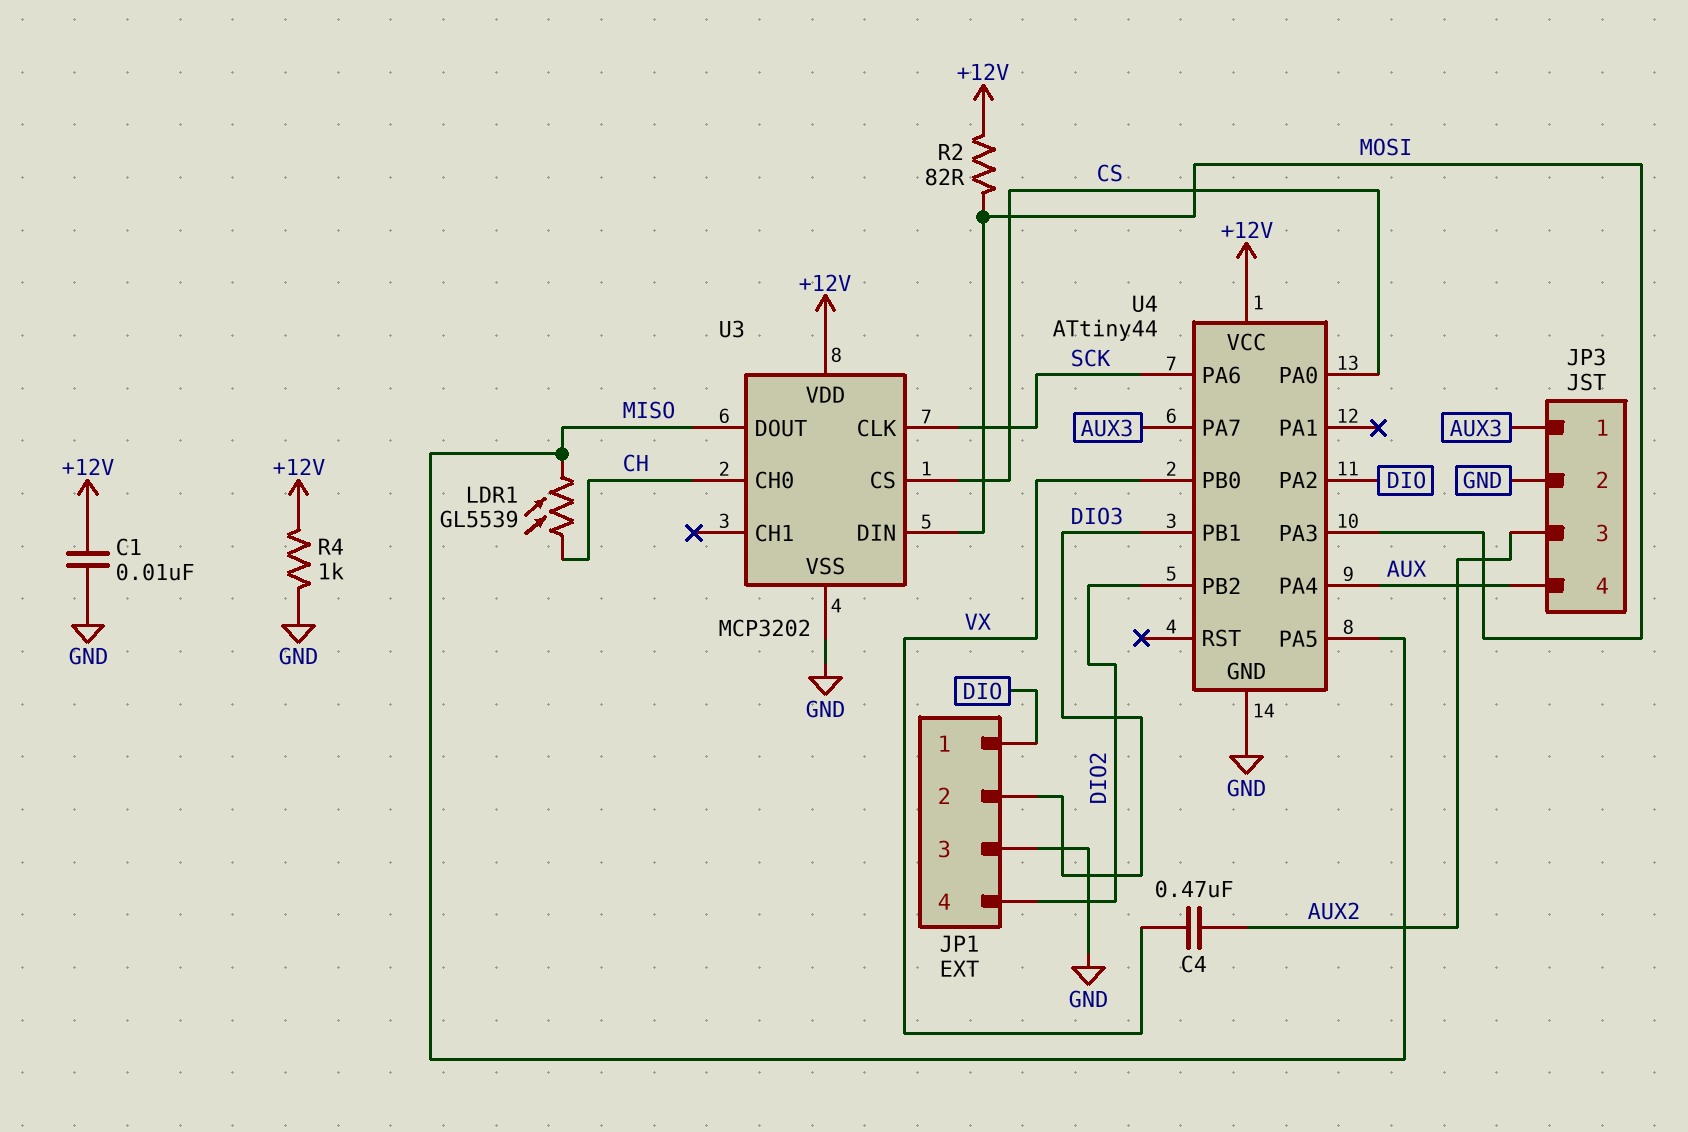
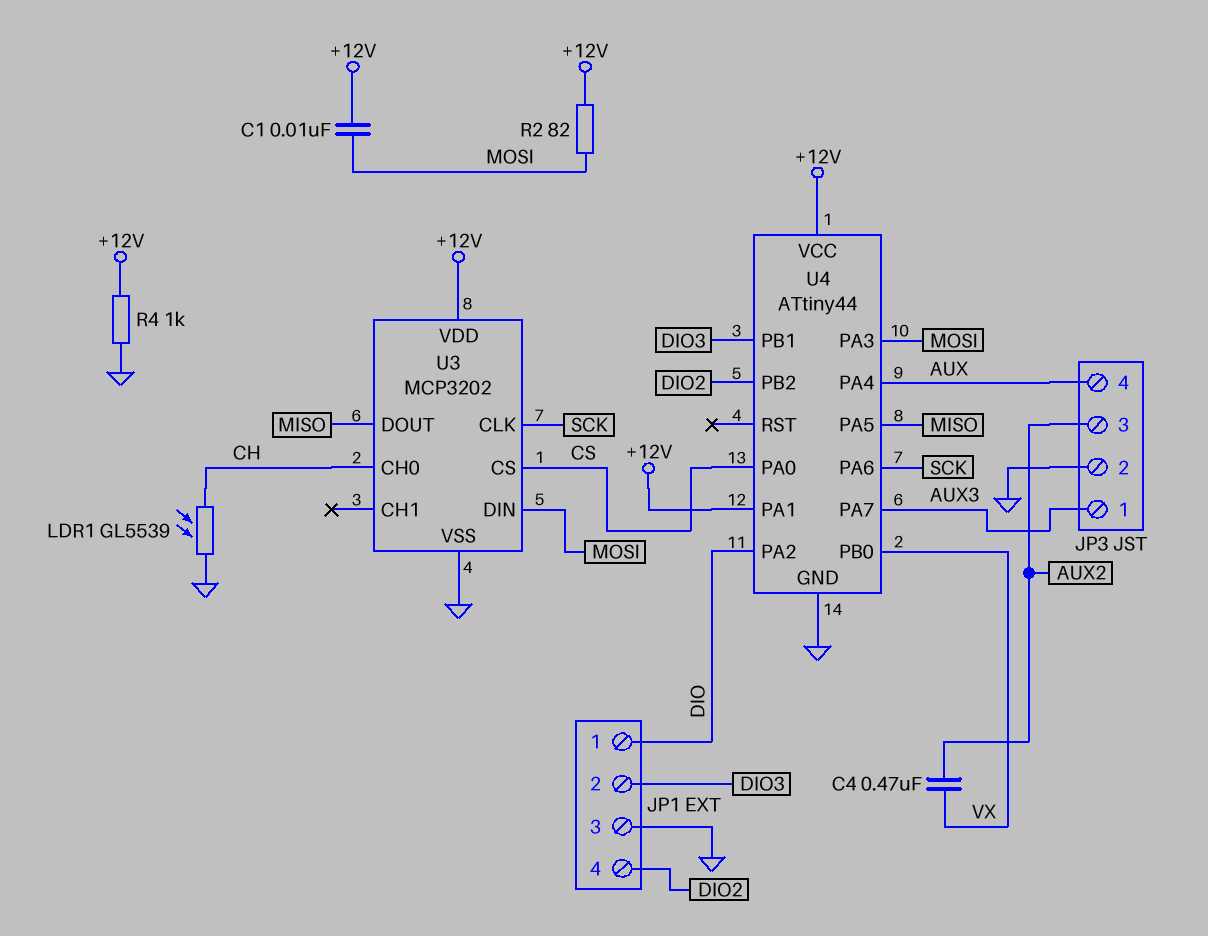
C1: 10nF (+12V, GND) -> 10nF (+12V, MOSI)
LDR1: GL5539 (CH, MISO) -> GL5539 (CH, GND)
U4 pin PA1: none -> +12V

